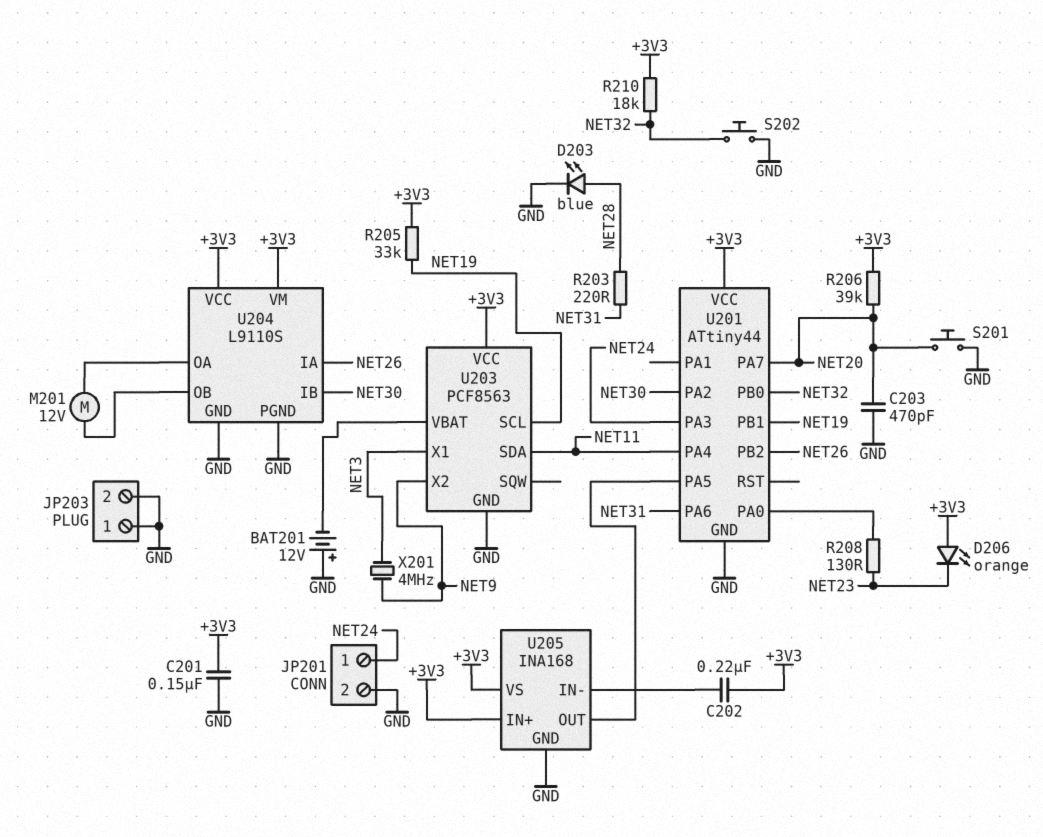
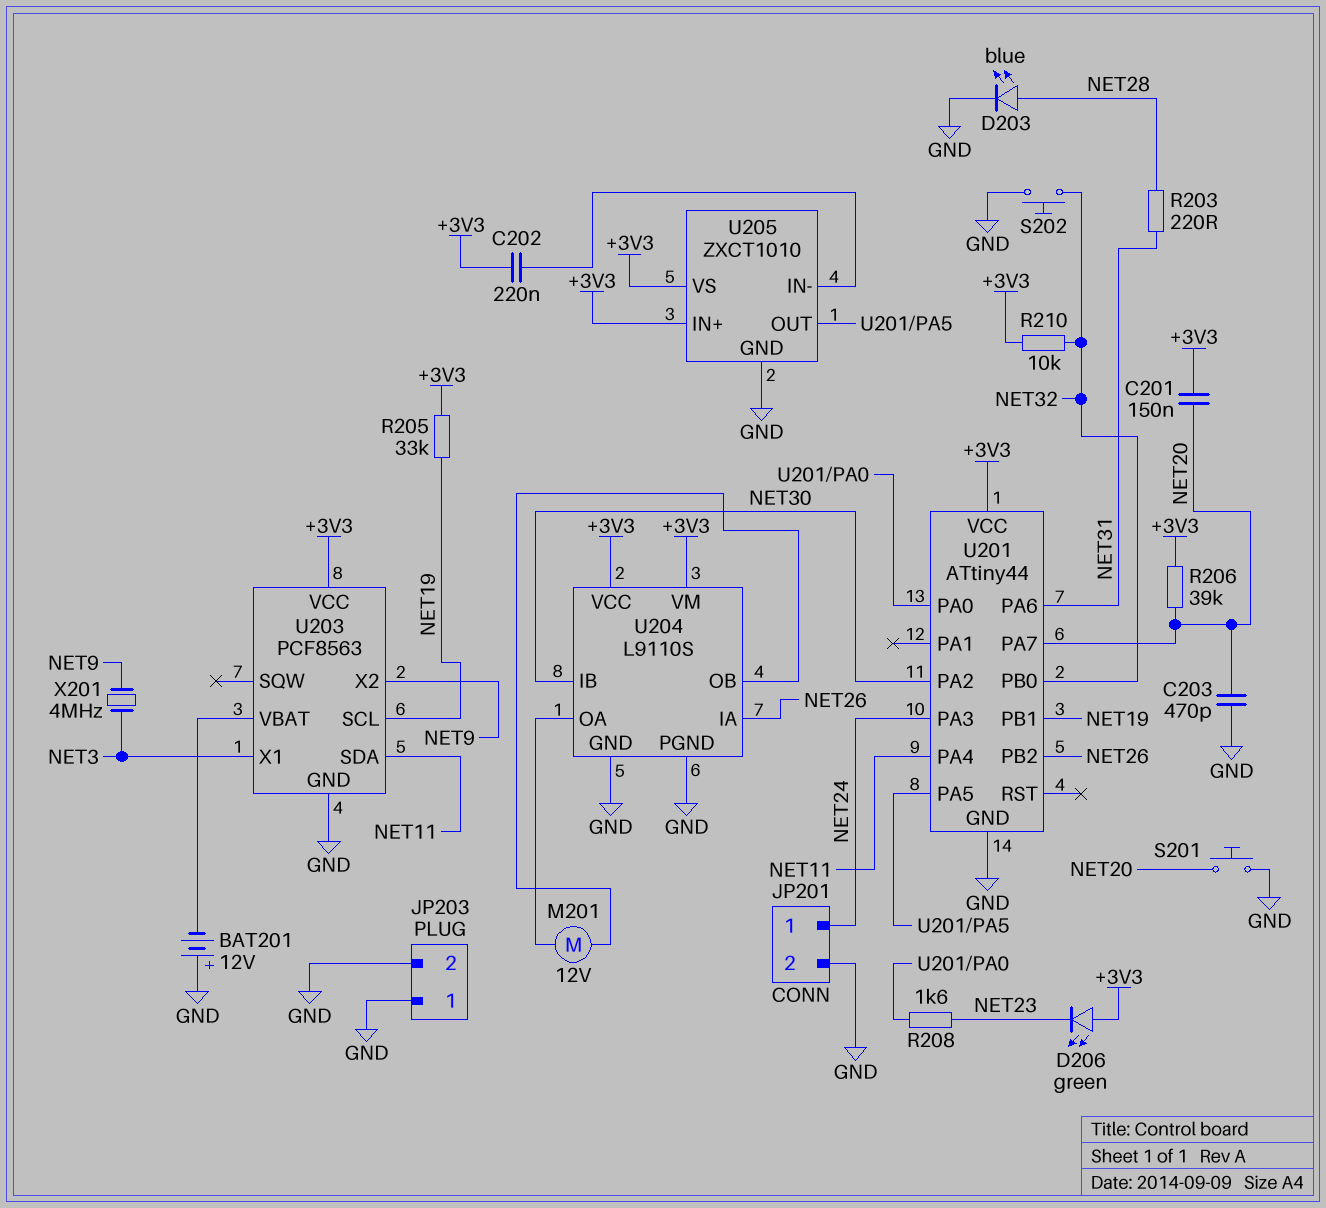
C201: 150nF (+3V3, GND) -> 150nF (+3V3, NET20)
D206: LED orange (A +3V3, K NET23) -> LED green (A +3V3, K NET23)
R208: 130 (NET23, U201/PA0) -> 1.6k (NET23, U201/PA0)
R210: 18k (+3V3, NET32) -> 10k (+3V3, NET32)
U205: INA168 -> ZXCT1010

